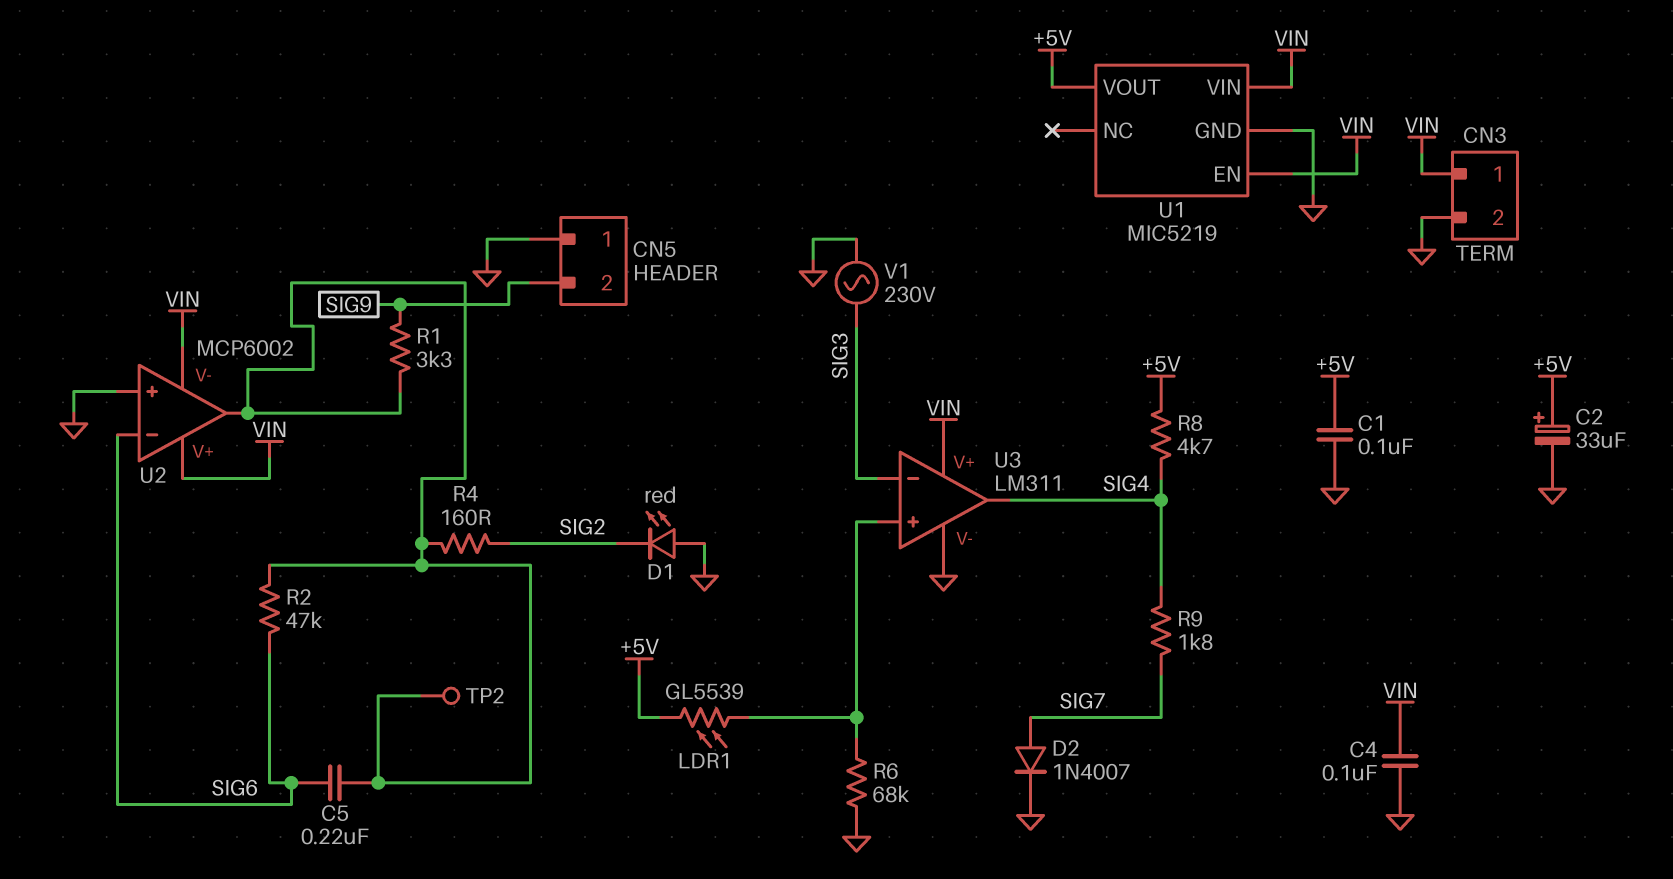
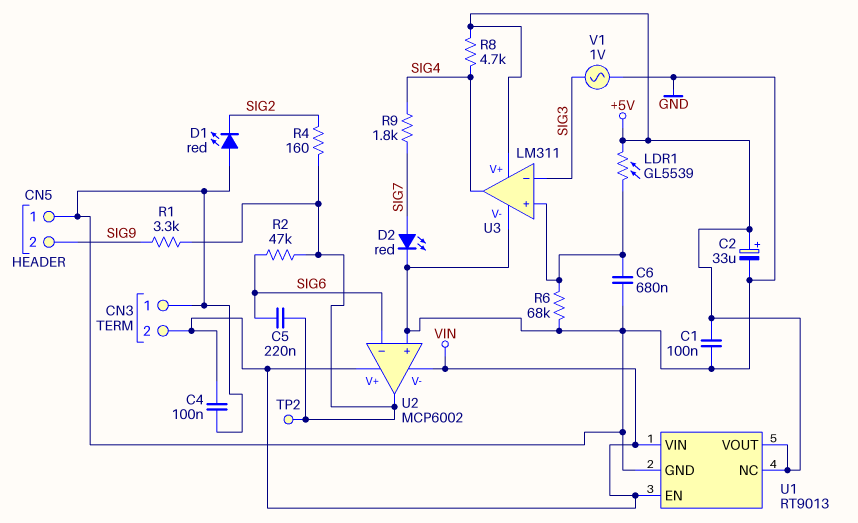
C6: none -> 680nF (GND, U3/in+)
CN3 pin 1: VIN -> GND
CN3 pin 2: GND -> VIN
D2: diode 1N4007 (A SIG7, K GND) -> LED red (A SIG7, K GND)
U1: MIC5219 -> RT9013
U1 pin NC: none -> +5V
U3 pin V+: VIN -> +5V
V1: AC 230V (GND, SIG3) -> AC 1V (GND, SIG3)

